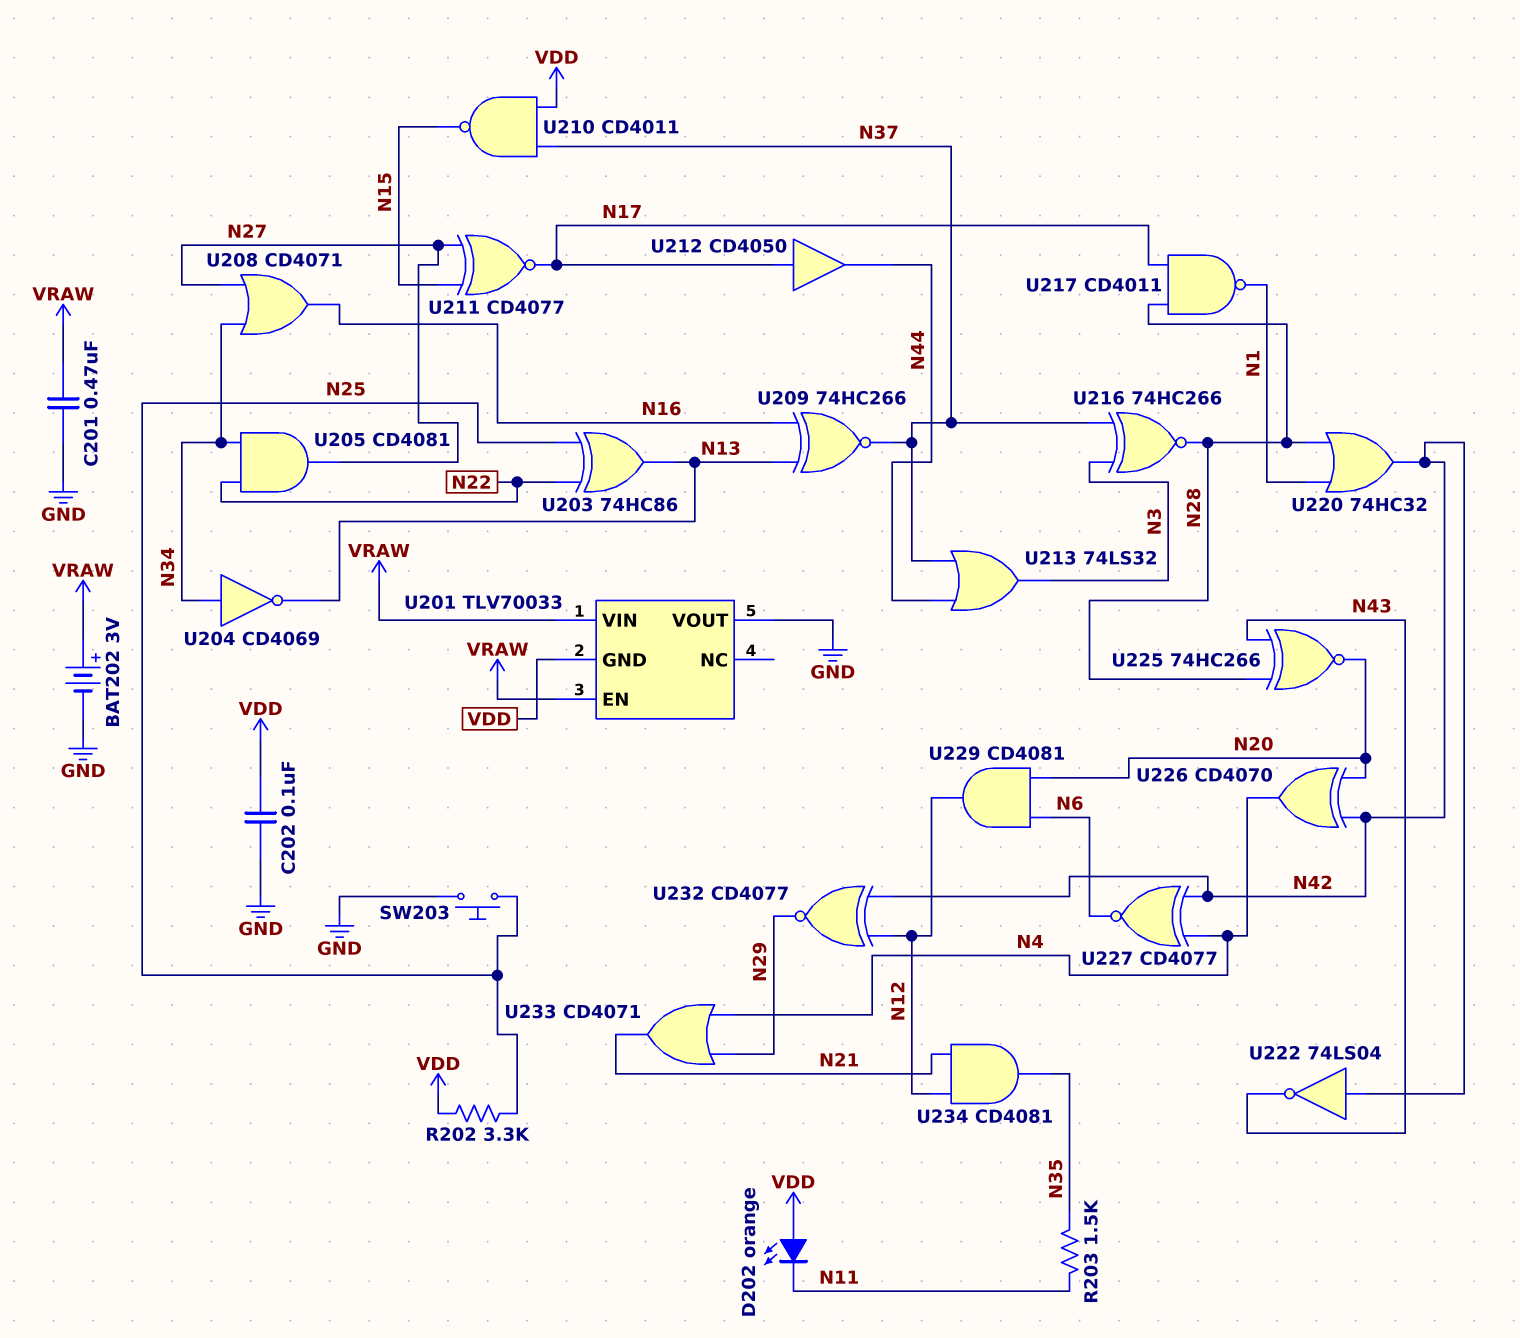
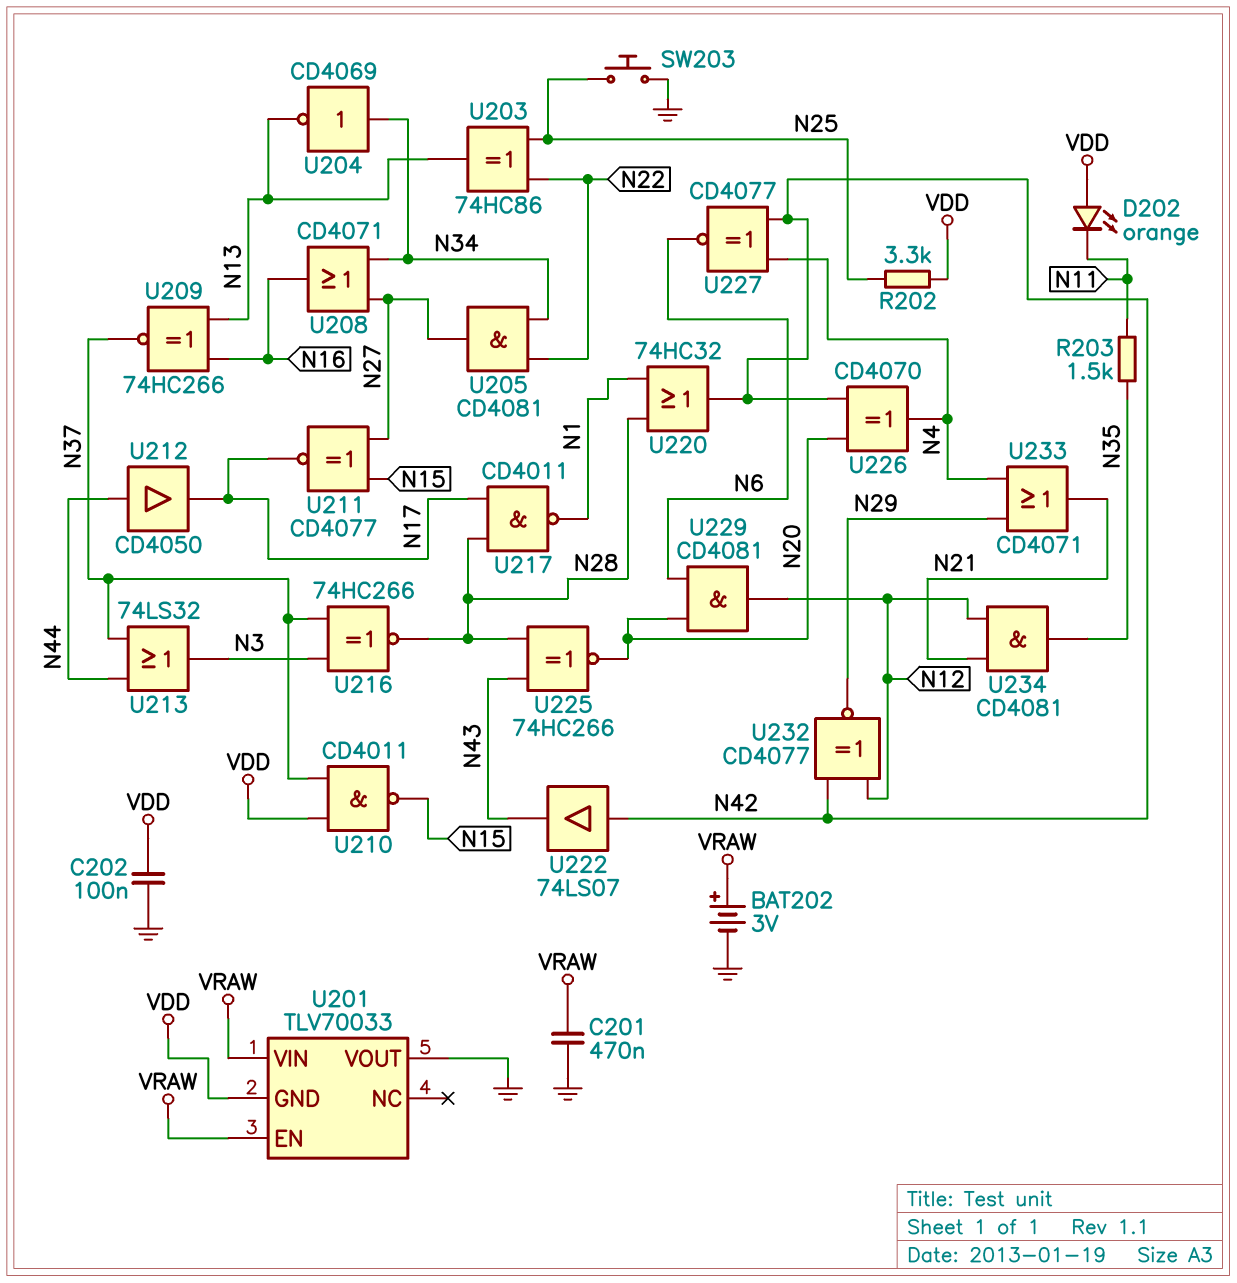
U212: buffer CD4050 (in N17, out N44) -> buffer CD4050 (in N44, out N17)
U222: NOT 74LS04 (in N42, out N43) -> buffer 74LS07 (in N42, out N43)

